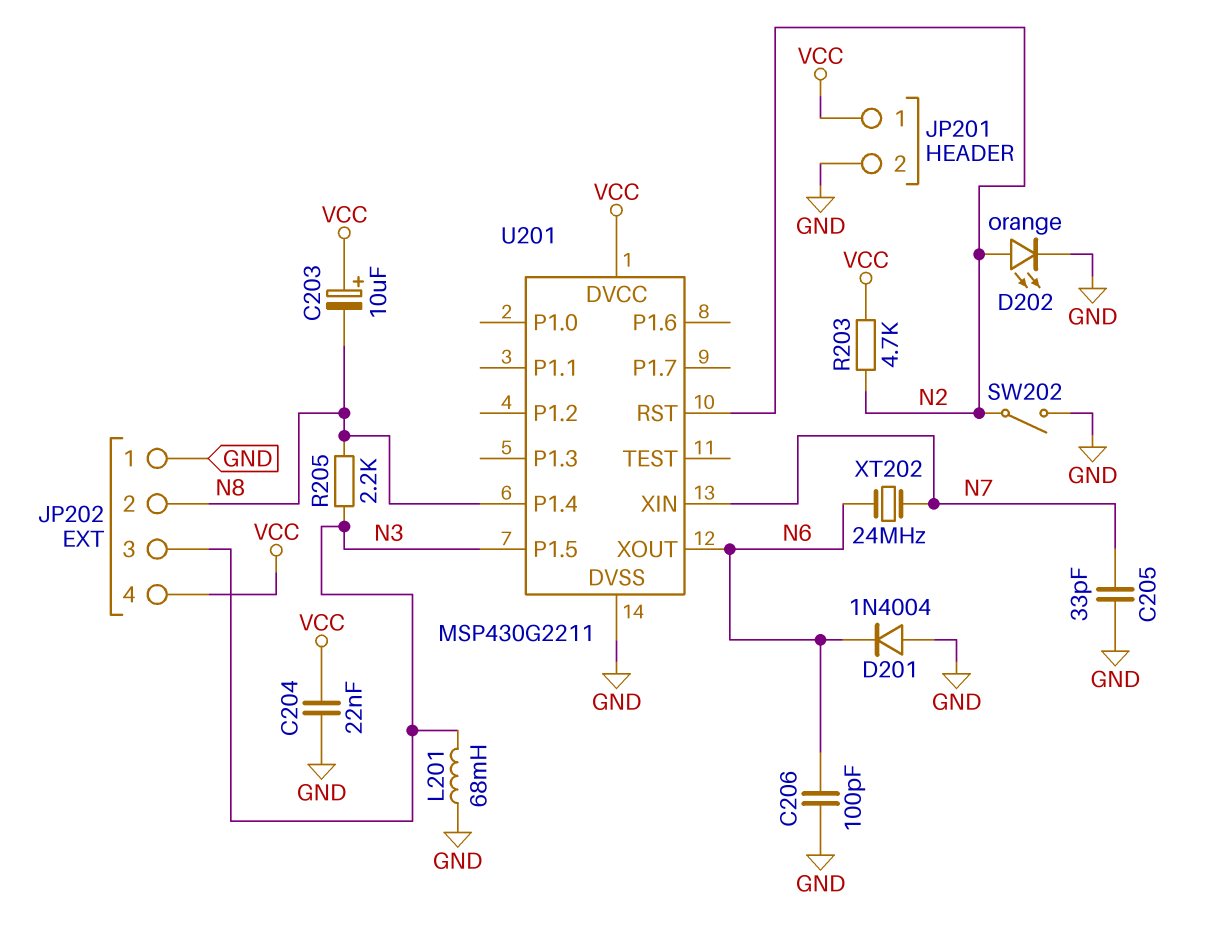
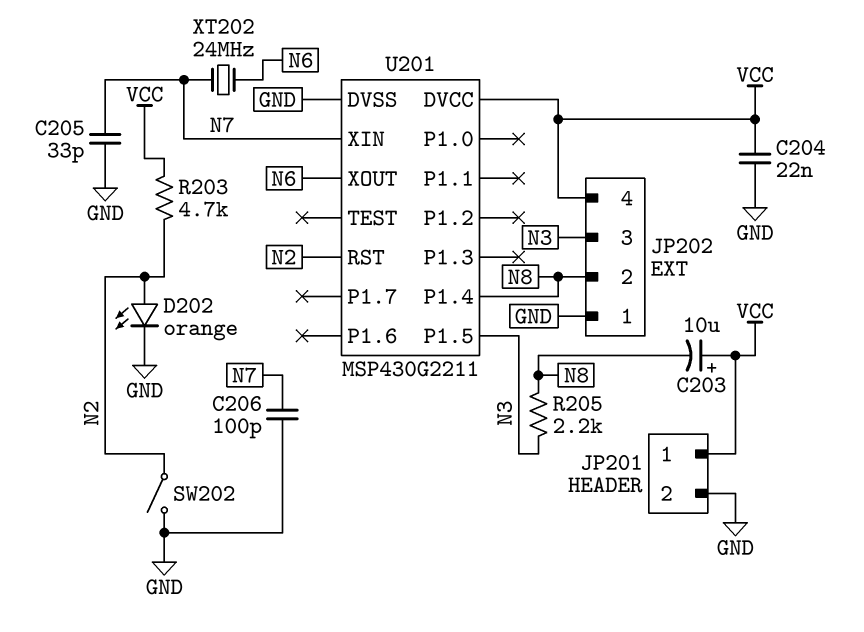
C206: 100pF (GND, N6) -> 100pF (GND, N7)
D201: diode 1N4004 (A GND, K N6) -> none
L201: 68mH (GND, N3) -> none

